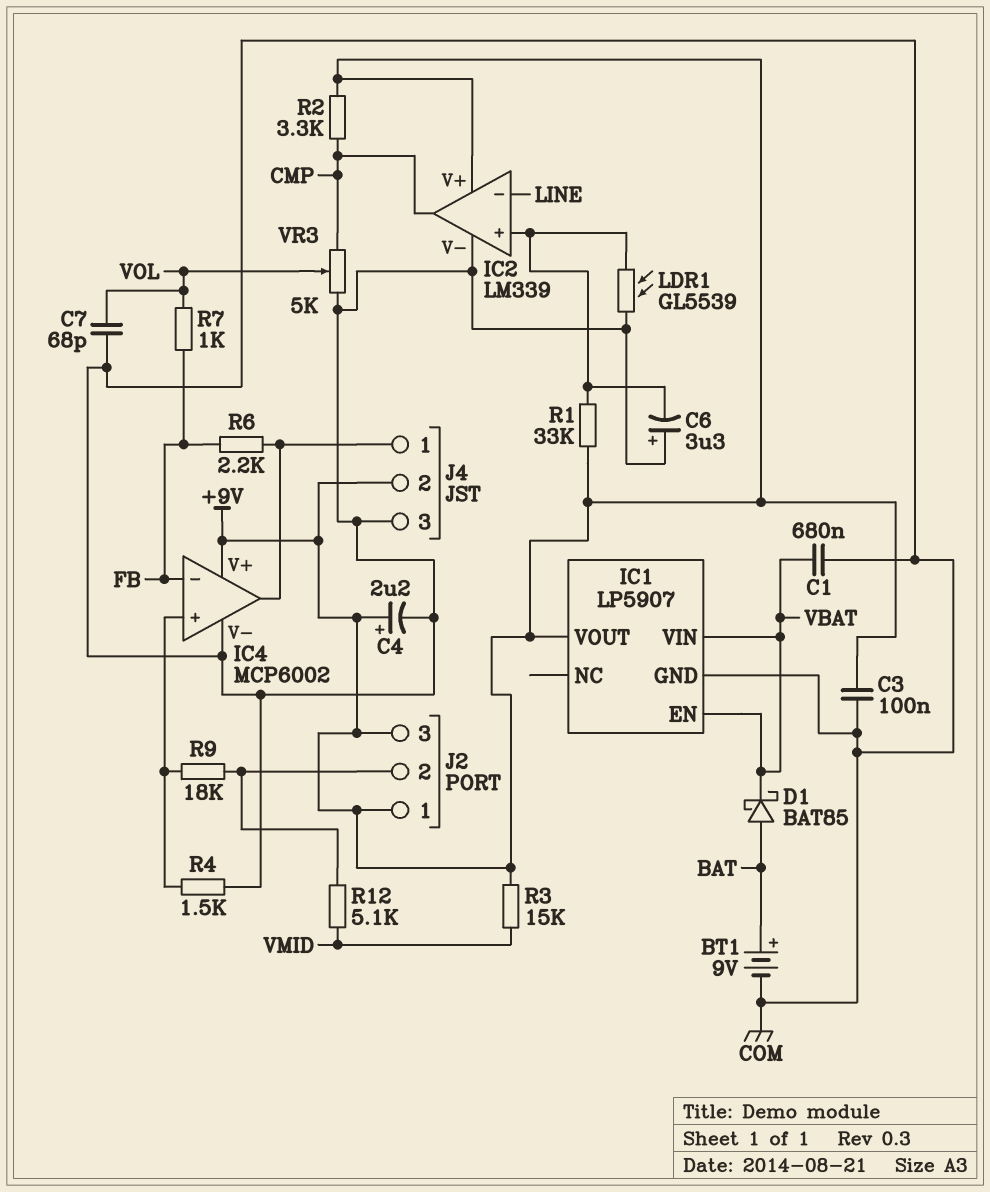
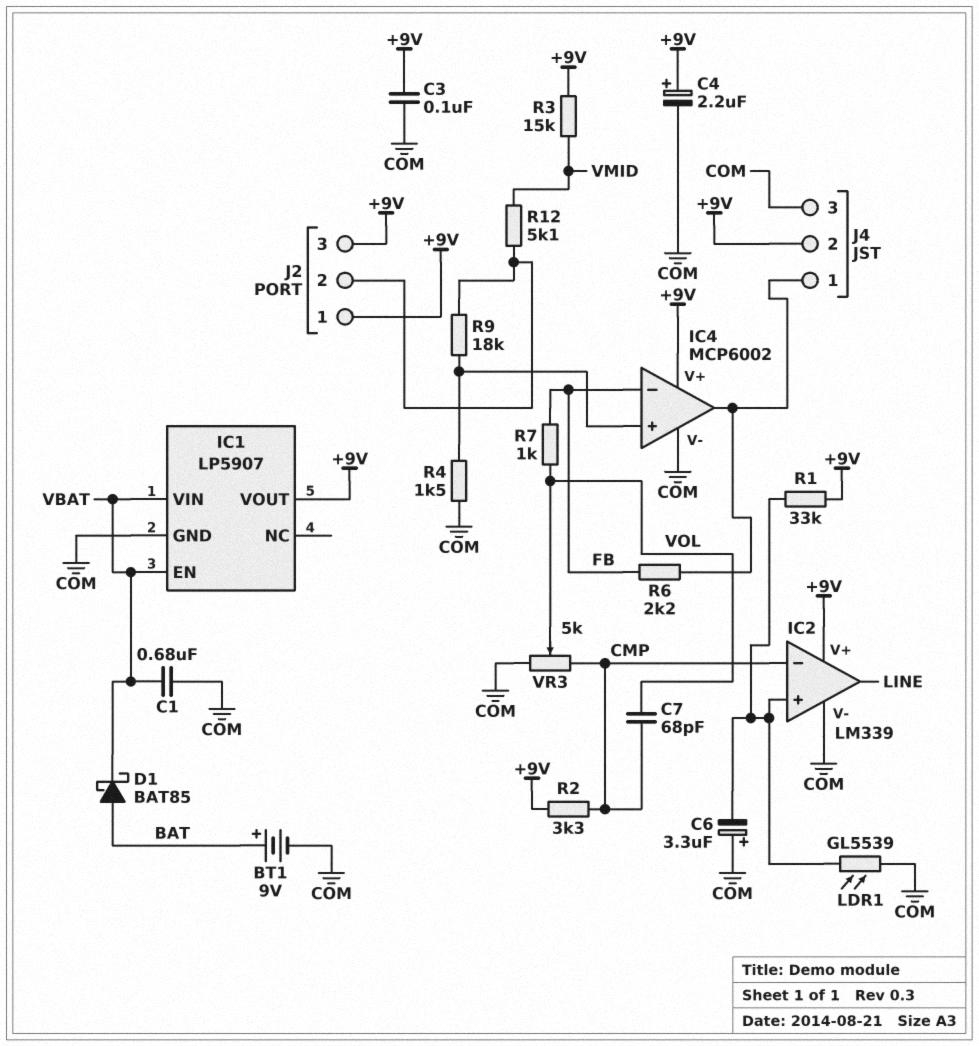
C7: 68pF (COM, VOL) -> 68pF (CMP, VOL)
IC2 pin in-: LINE -> CMP
IC2 pin out: CMP -> LINE

